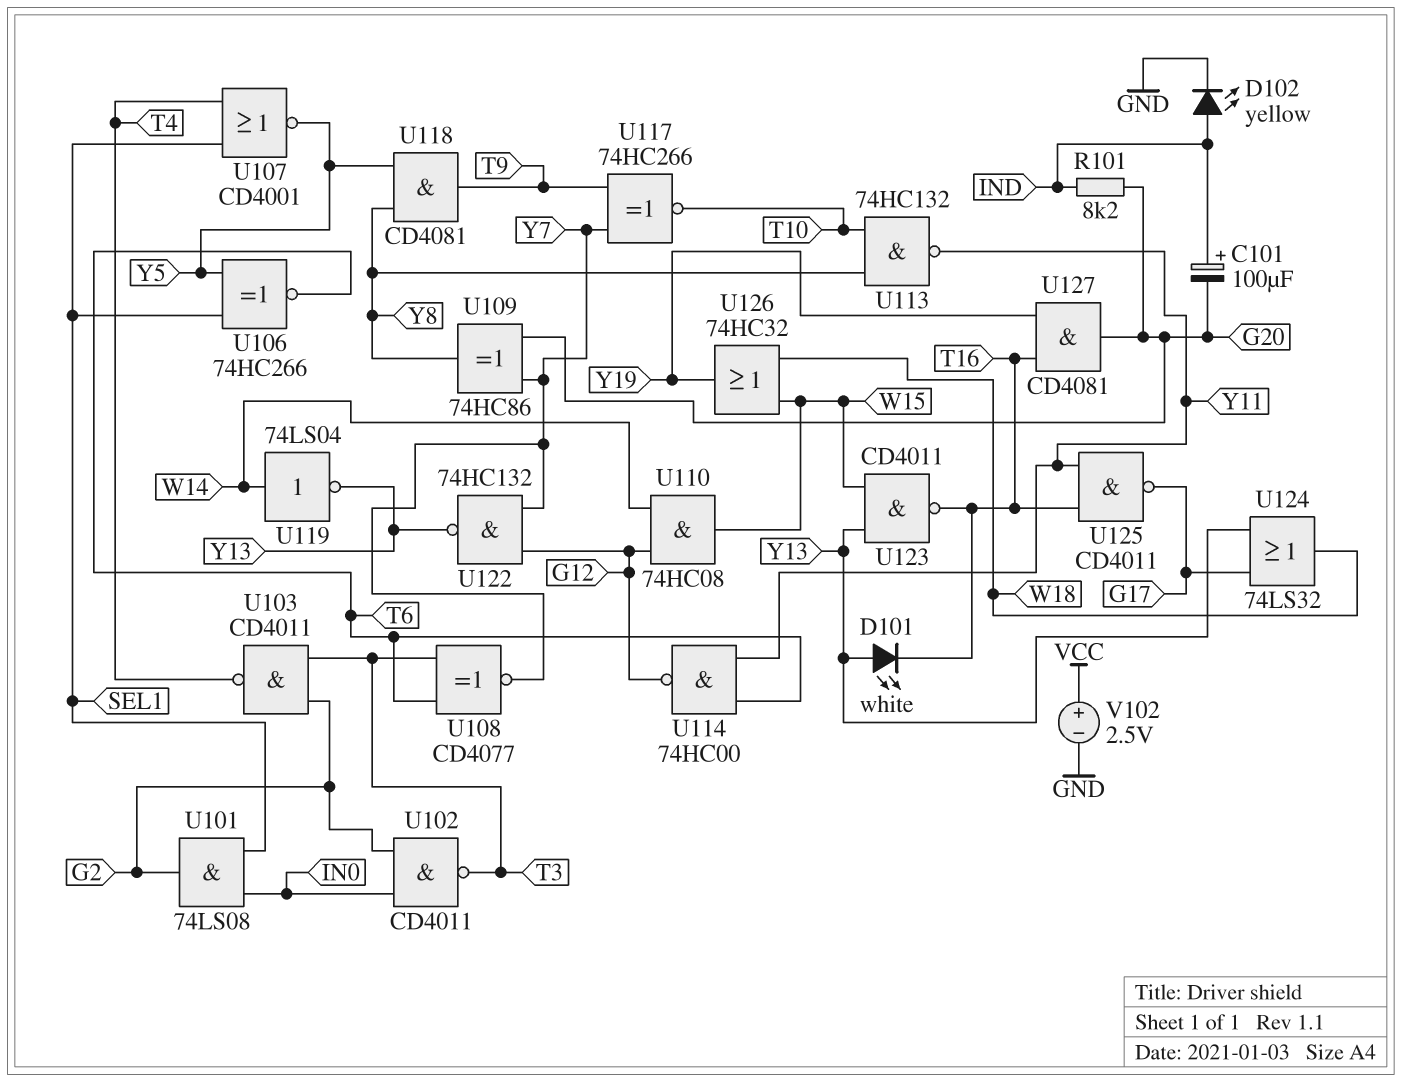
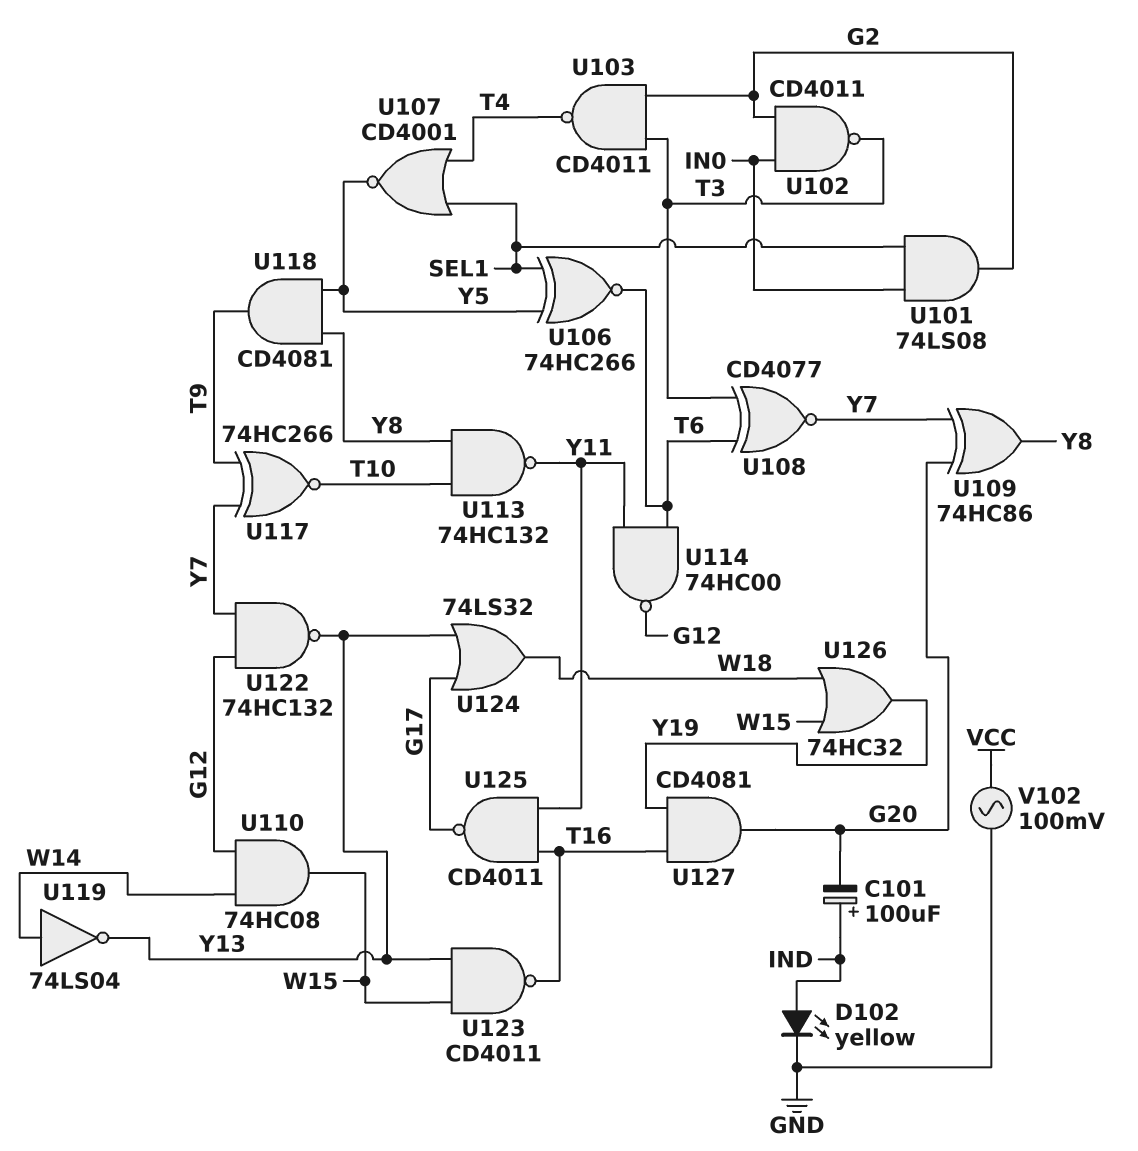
D101: LED white (A Y13, K T16) -> none
R101: 8.2k (G20, IND) -> none
V102: 2.5V (plus VCC, minus GND) -> AC 100mV (GND, VCC)

